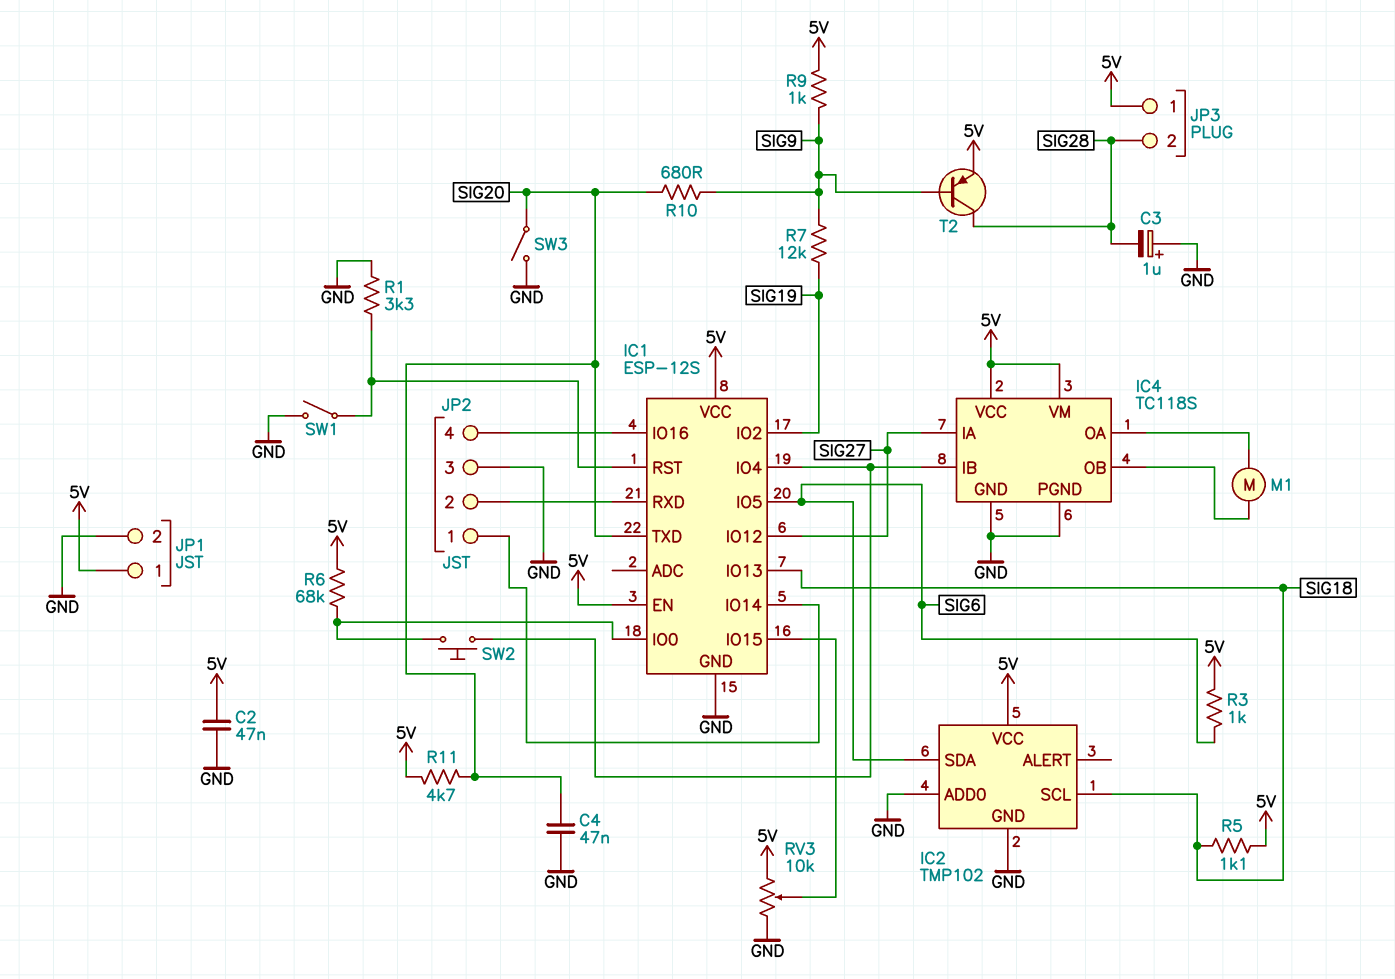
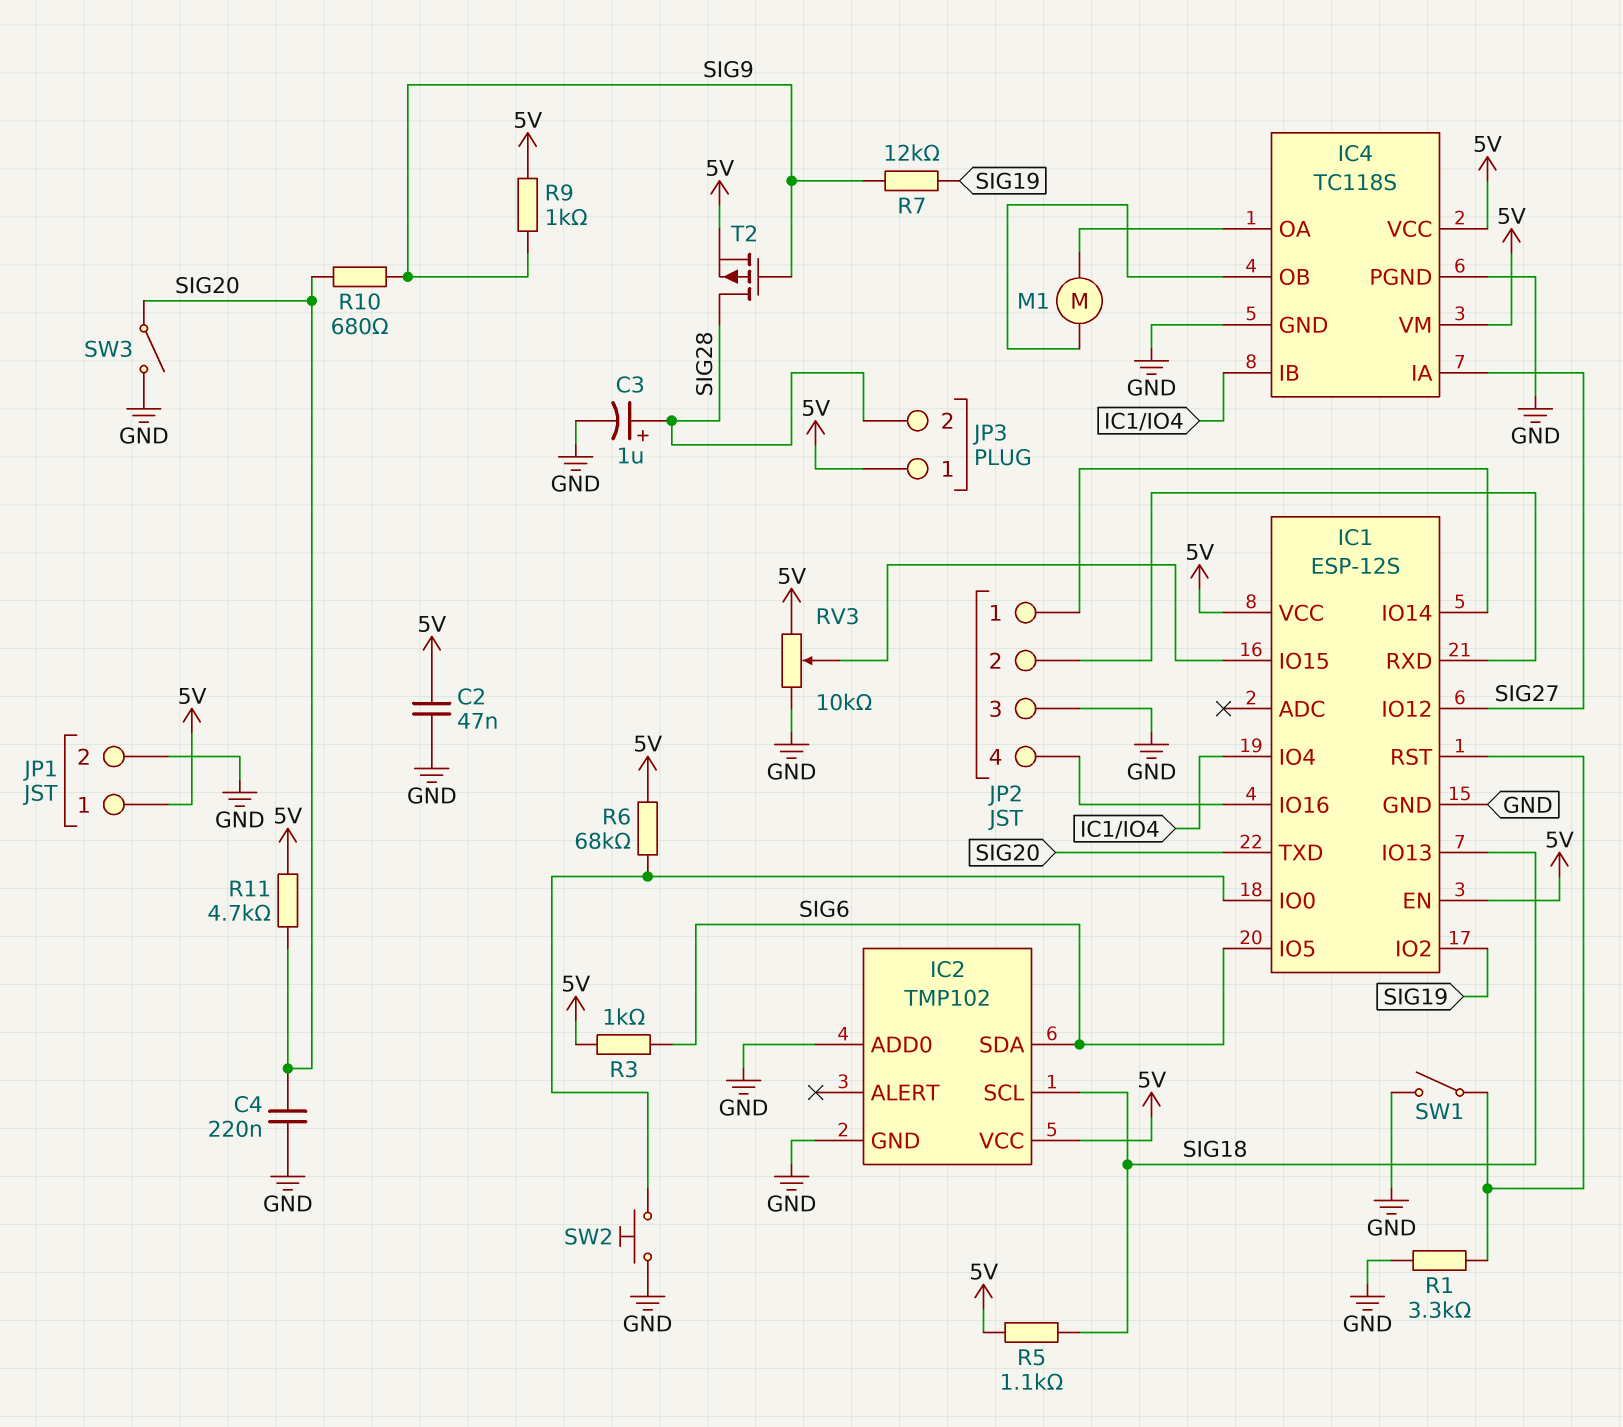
C3: 1uF (plus GND, minus SIG28) -> 1uF (plus SIG28, minus GND)
C4: 47nF (GND, SIG20) -> 220nF (GND, SIG20)
SW2: button (IC1/IO0, IC1/IO4) -> button (GND, IC1/IO0)
T2: PNP (B SIG9, C SIG28, E 5V) -> PMOS (G SIG9, D SIG28, S 5V)

